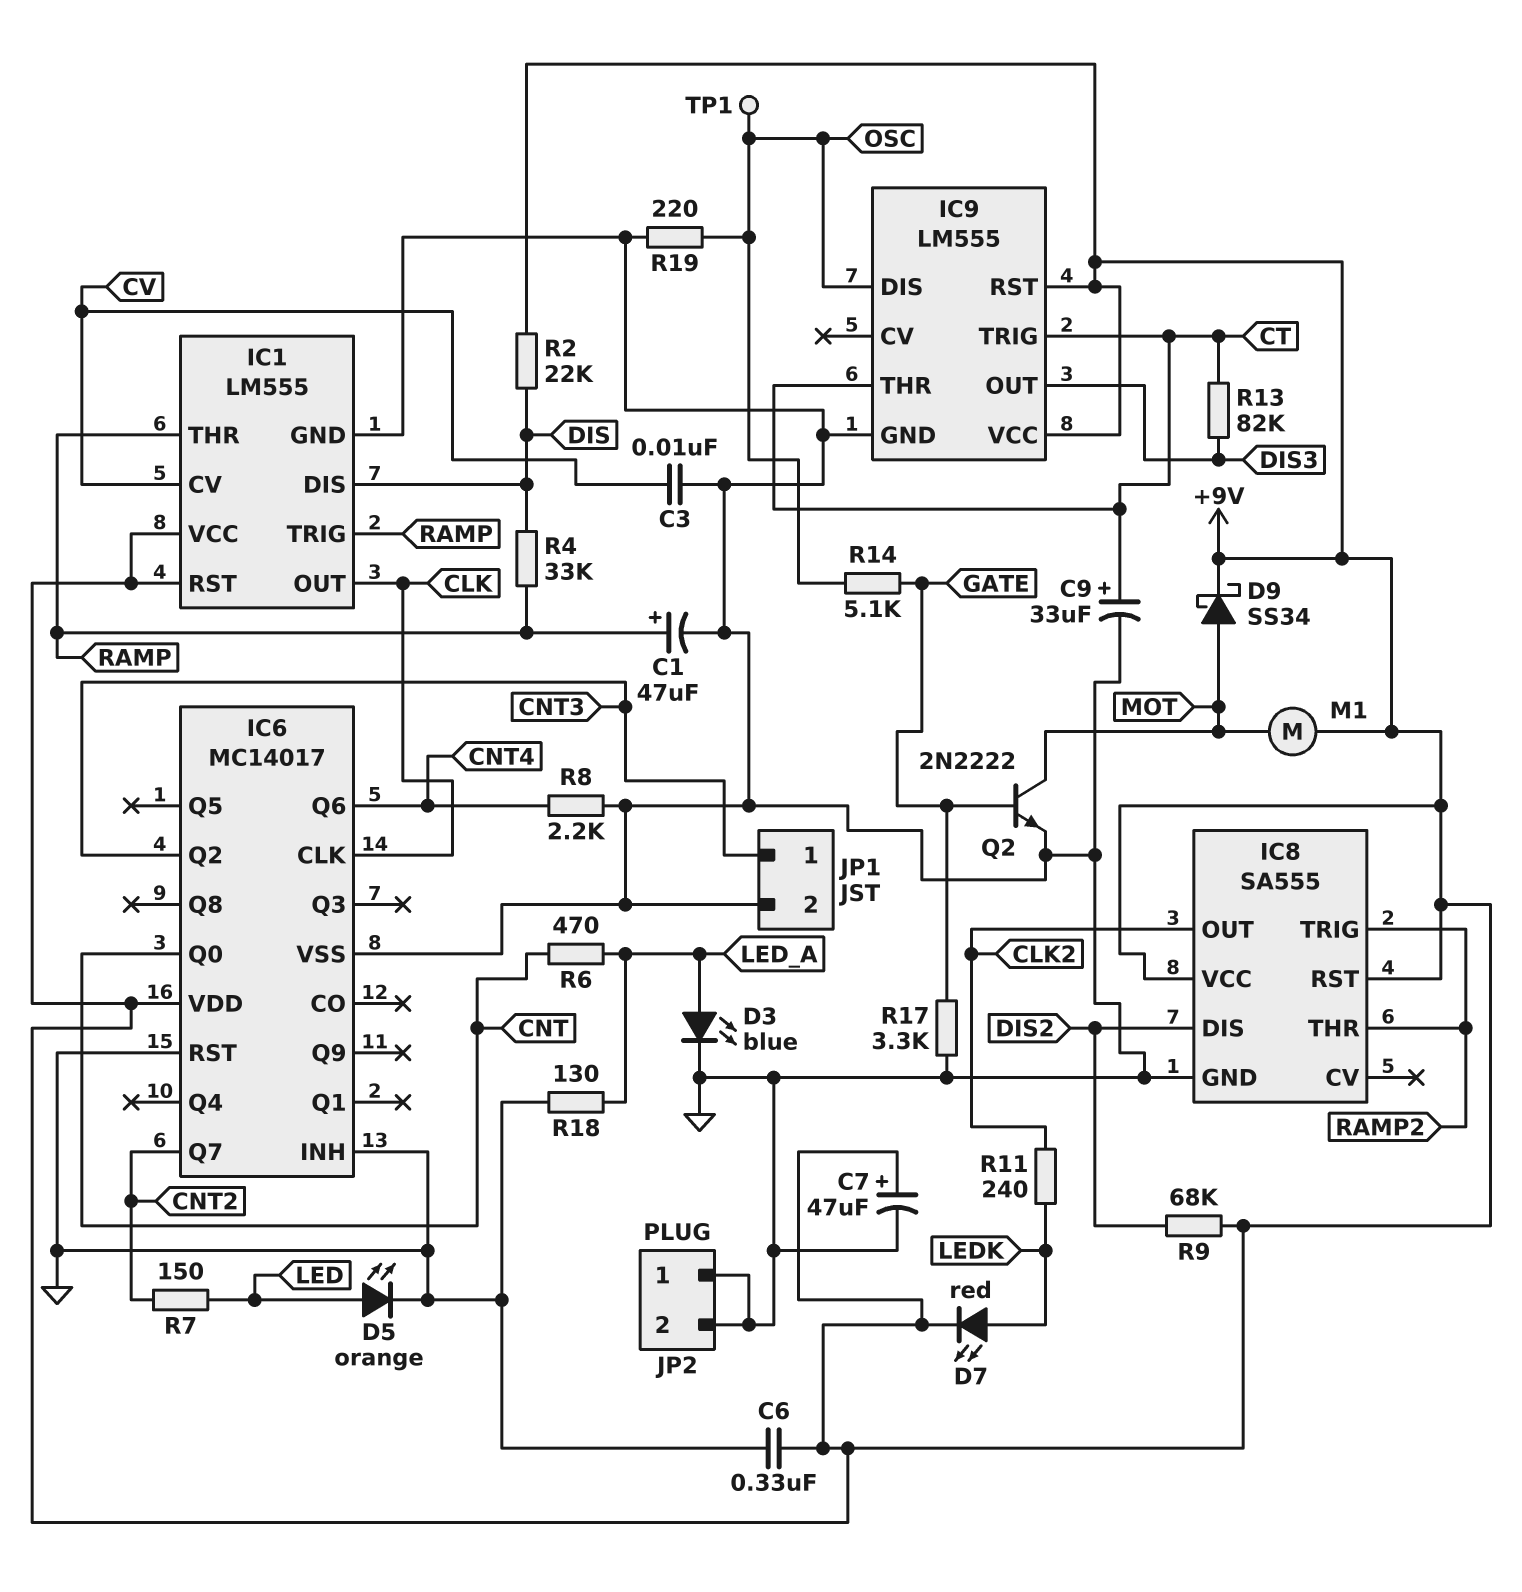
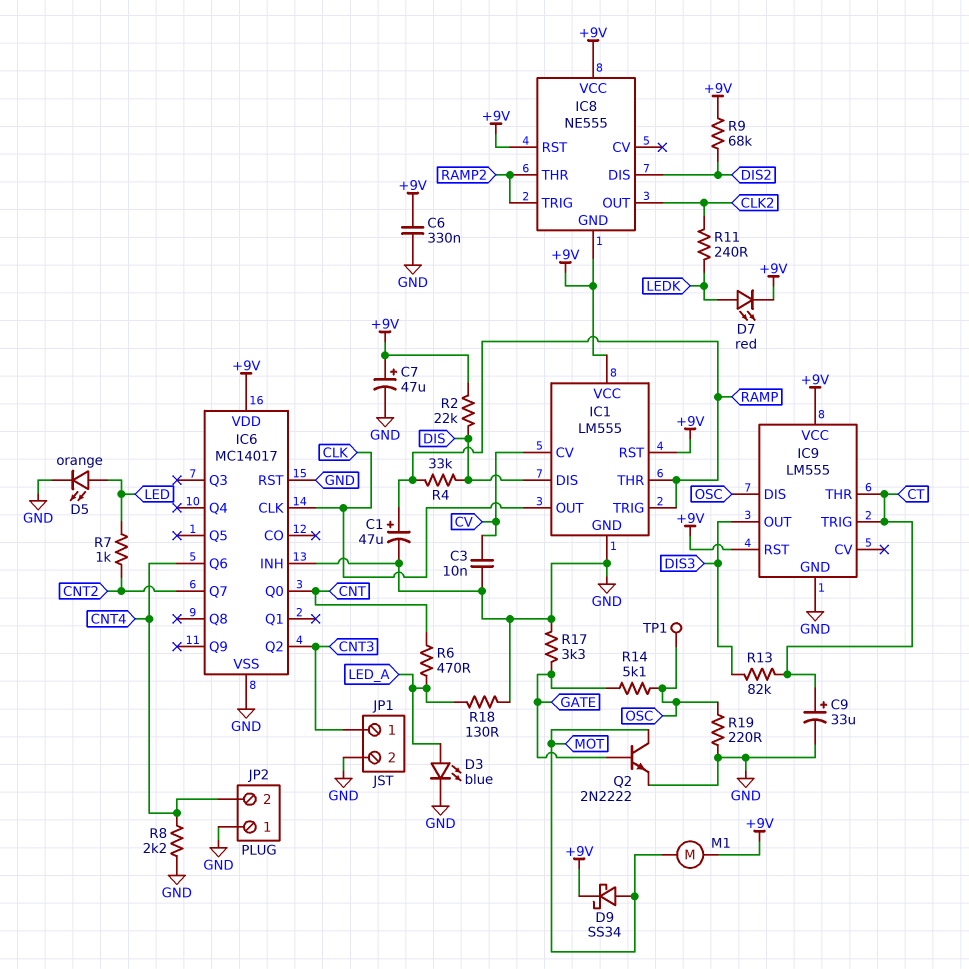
IC8: SA555 -> NE555
IC8 pin GND: GND -> +9V
JP2 pin 2: GND -> CNT4
R7: 150 (CNT2, LED) -> 1k (CNT2, LED)

